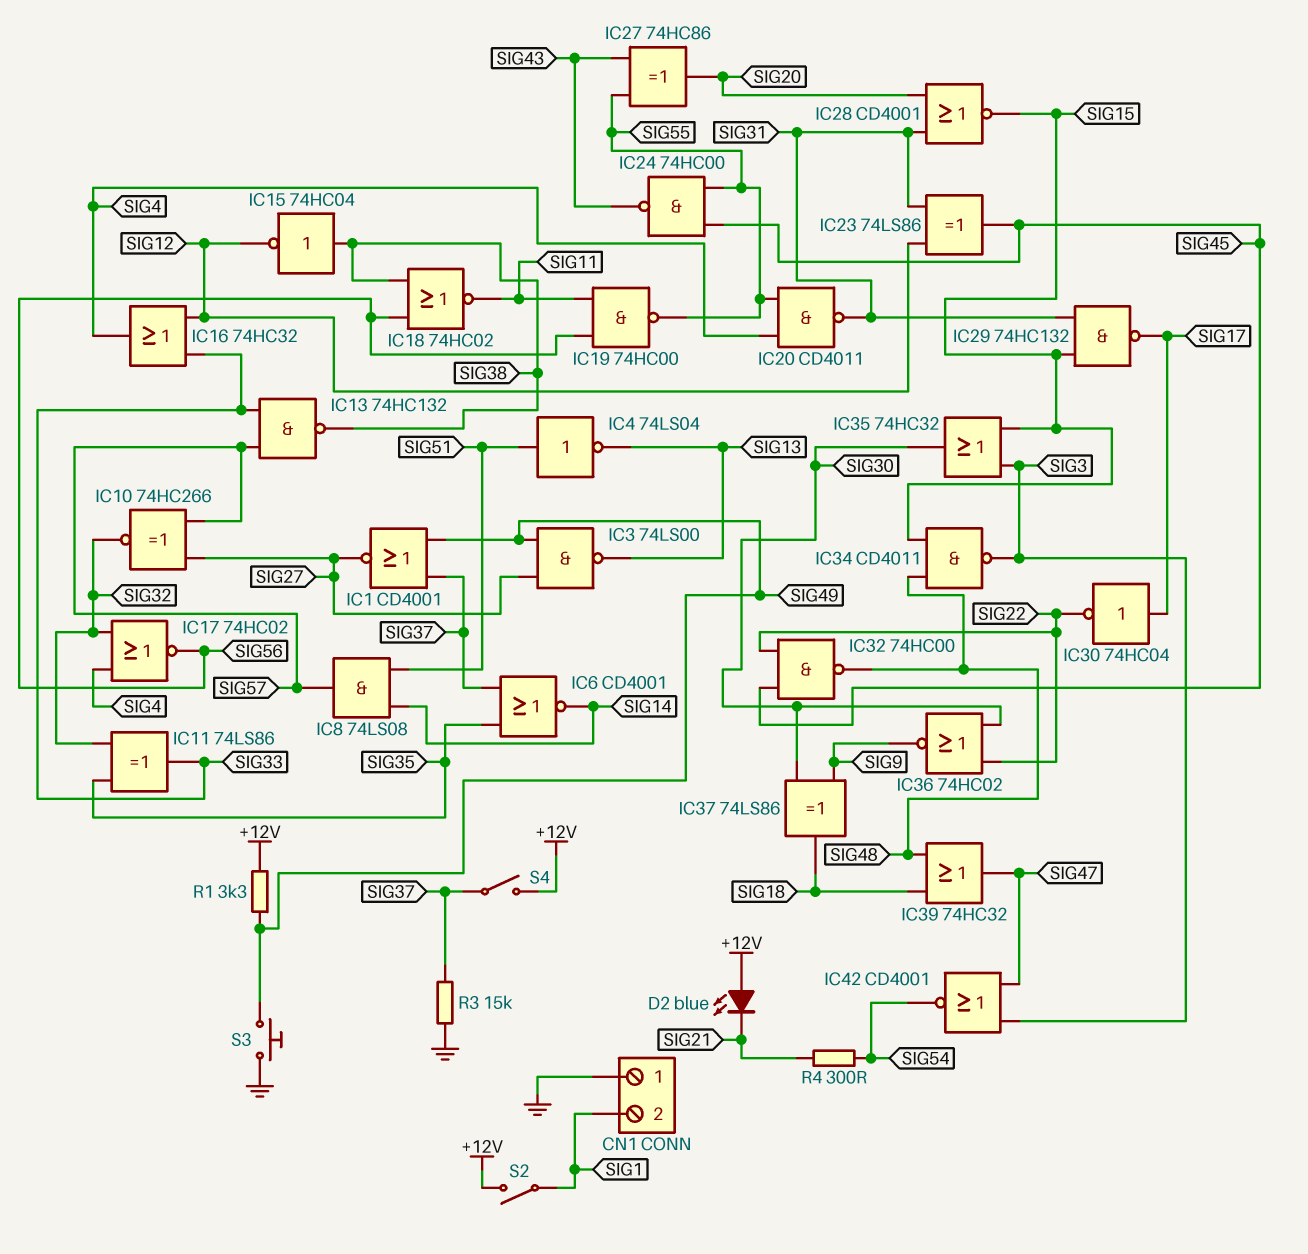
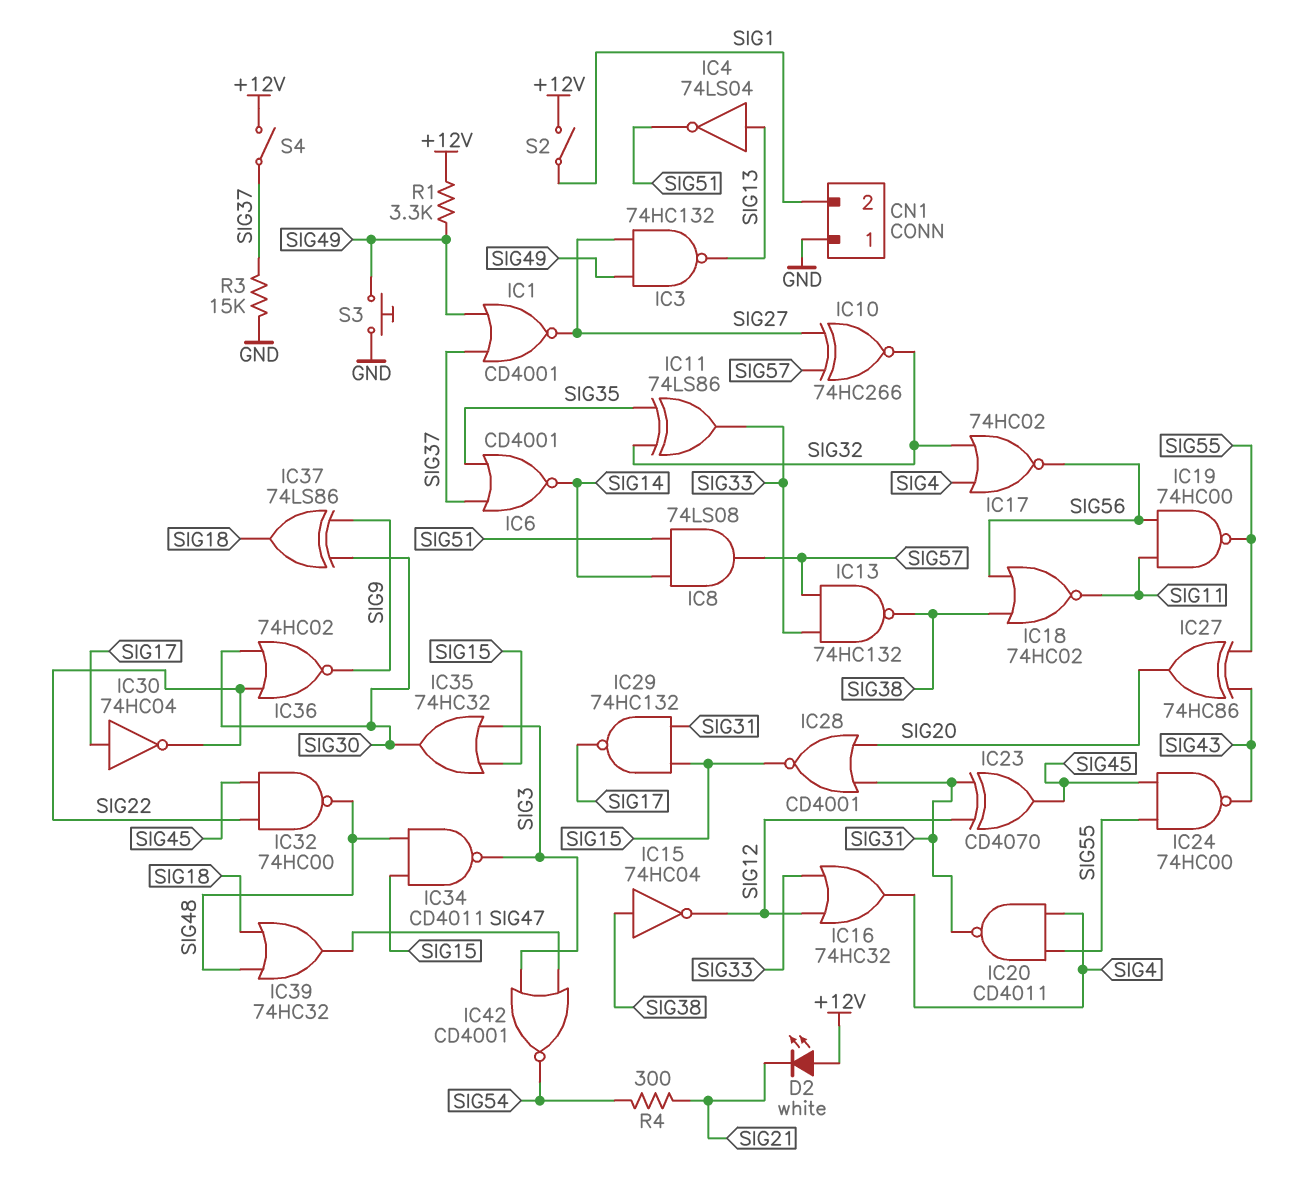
D2: LED blue (A +12V, K SIG21) -> LED white (A +12V, K SIG21)
IC3: NAND 74LS00 (in SIG27, in SIG49, out SIG13) -> NAND 74HC132 (in SIG27, in SIG49, out SIG13)
IC4: NOT 74LS04 (in SIG51, out SIG13) -> NOT 74LS04 (in SIG13, out SIG51)
IC23: XOR 74LS86 (in SIG12, in SIG31, out SIG45) -> XOR CD4070 (in SIG12, in SIG31, out SIG45)

